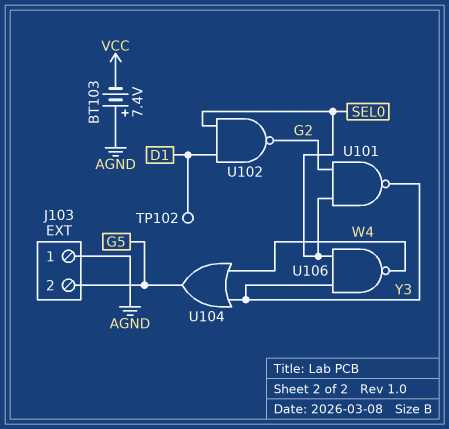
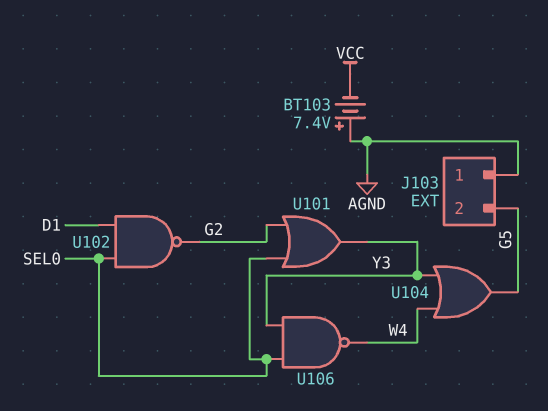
TP102: test point (D1) -> none
U101: NAND (in G2, in SEL0, out Y3) -> OR (in G2, in SEL0, out Y3)

